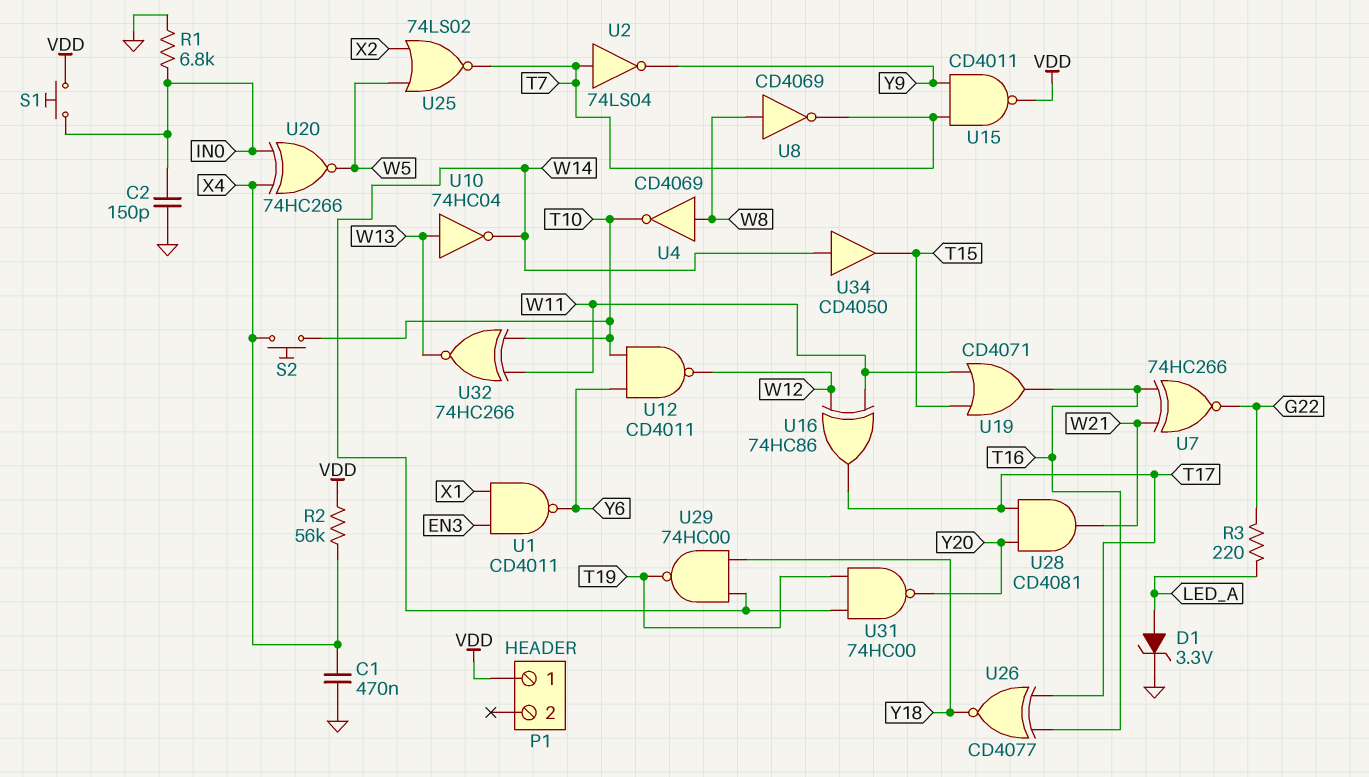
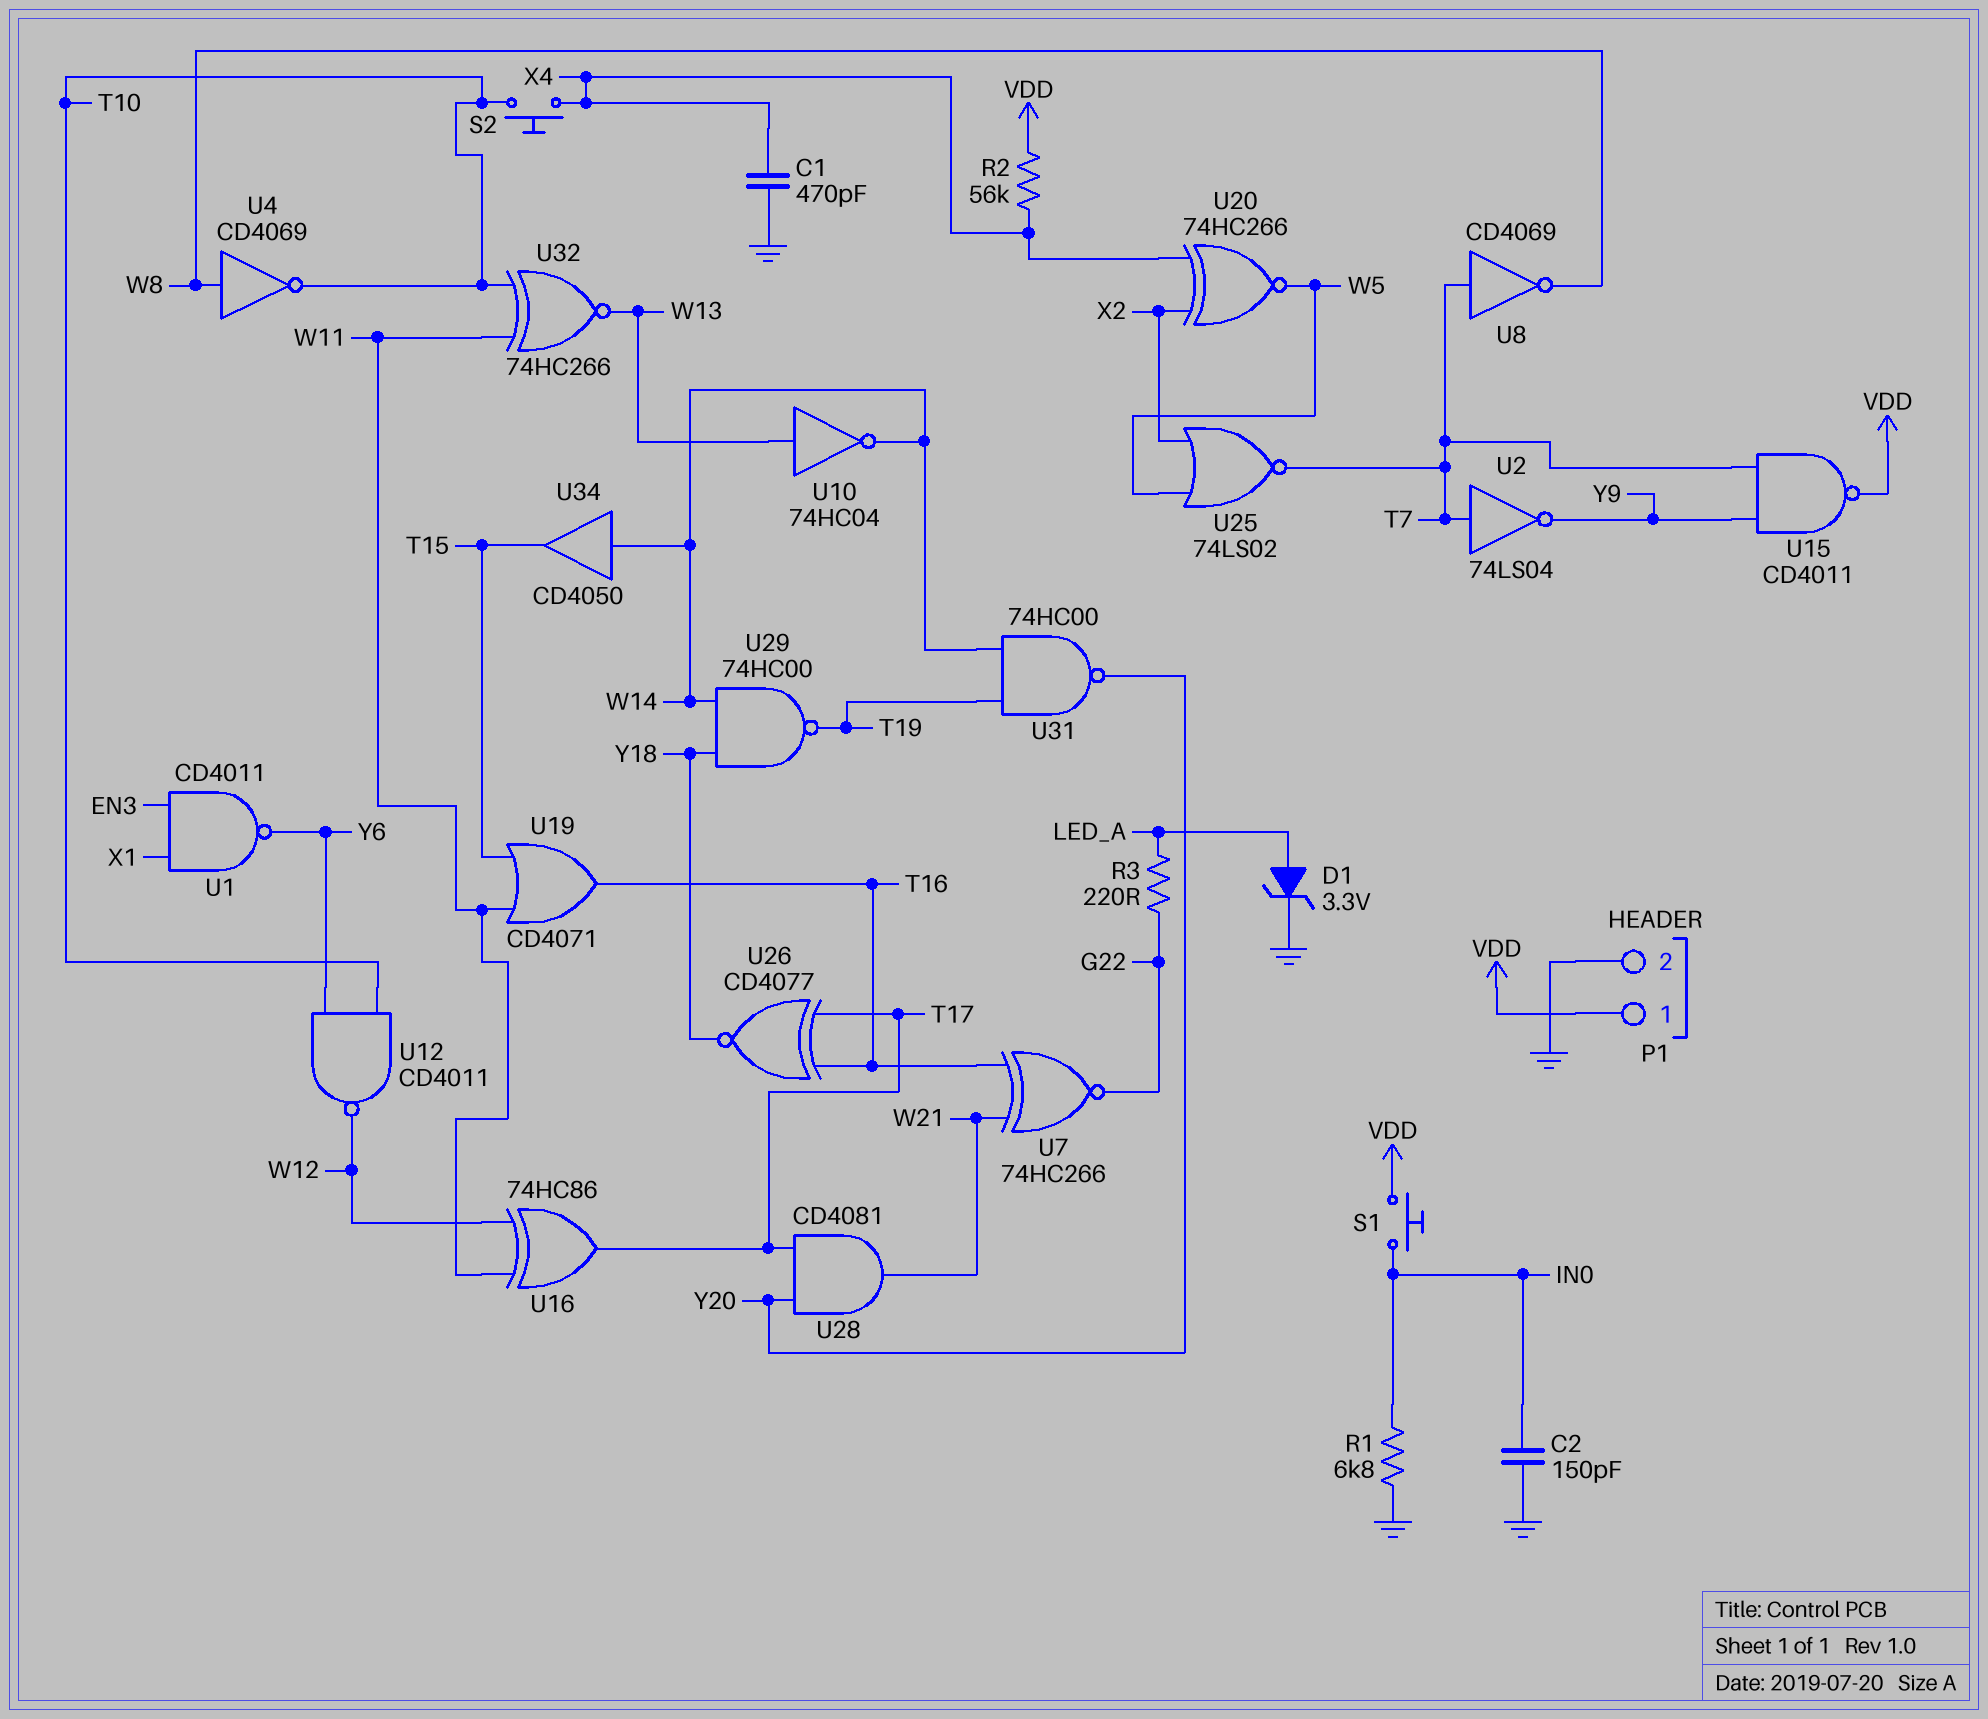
C1: 470nF (GND, X4) -> 470pF (GND, X4)
P1 pin 2: none -> GND
U8: NOT CD4069 (in W8, out T7) -> NOT CD4069 (in T7, out W8)
U20: XNOR 74HC266 (in IN0, in X4, out W5) -> XNOR 74HC266 (in X2, in X4, out W5)

